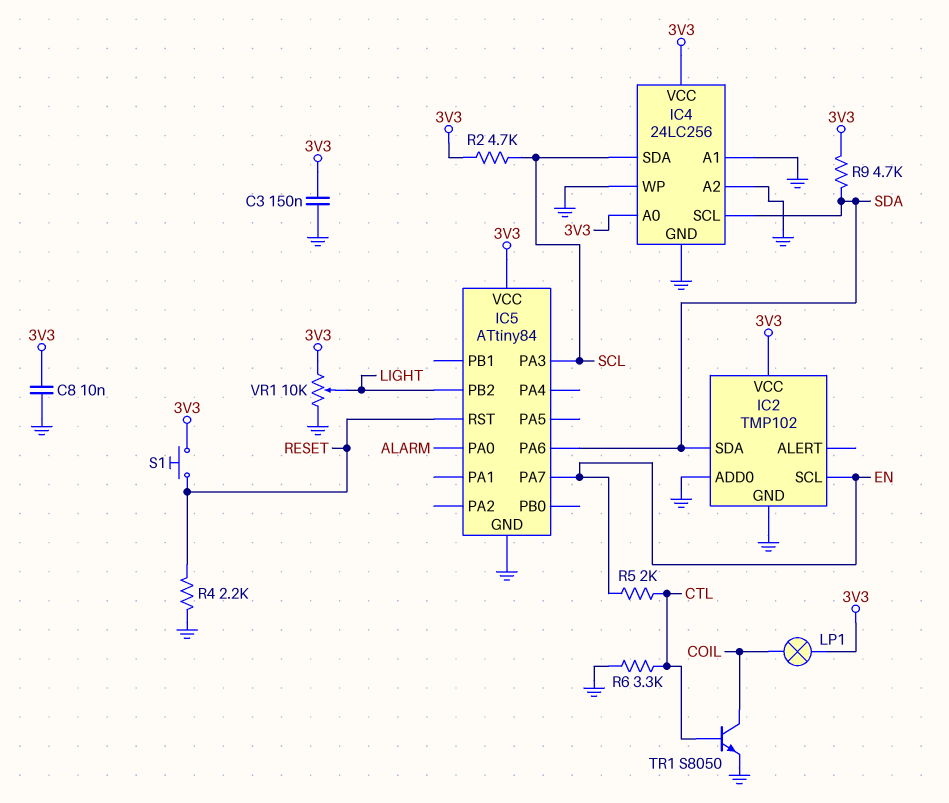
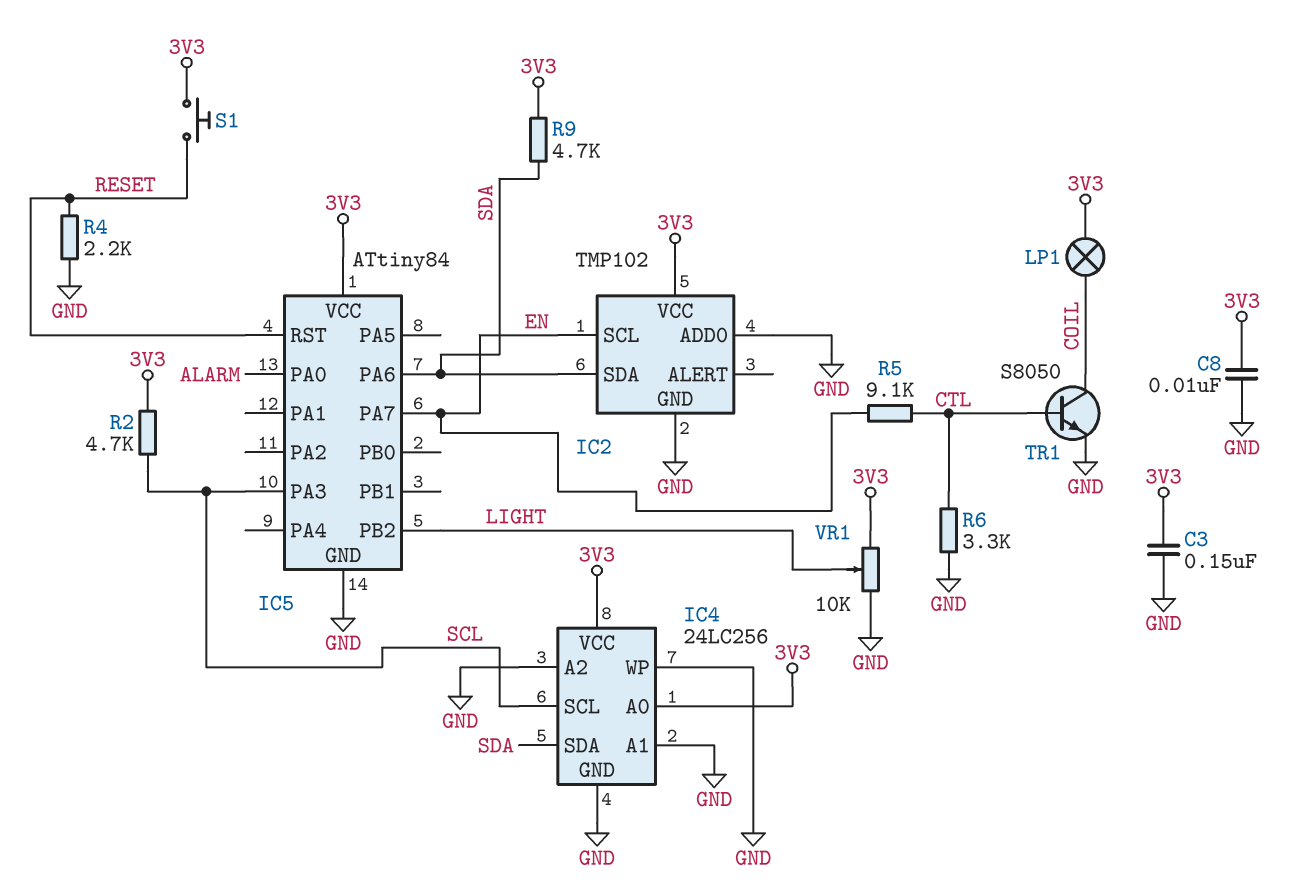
IC4 pin SCL: SDA -> SCL
IC4 pin SDA: SCL -> SDA
R5: 2k (CTL, EN) -> 9.1k (CTL, EN)

